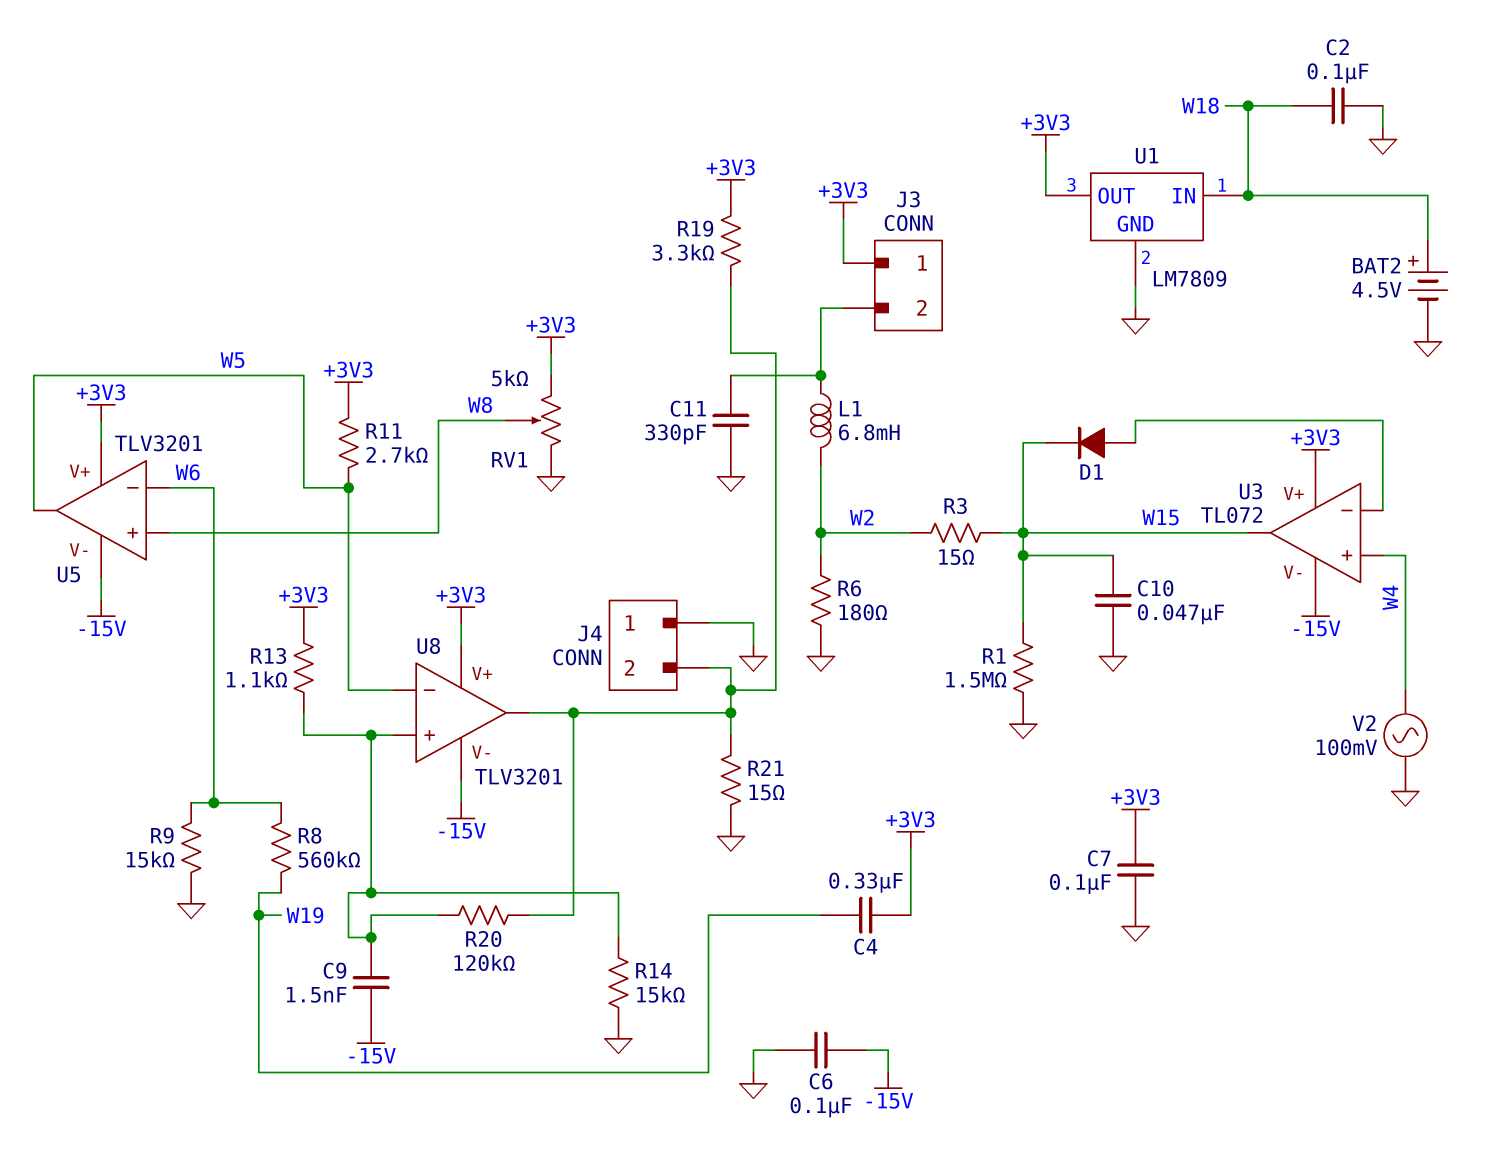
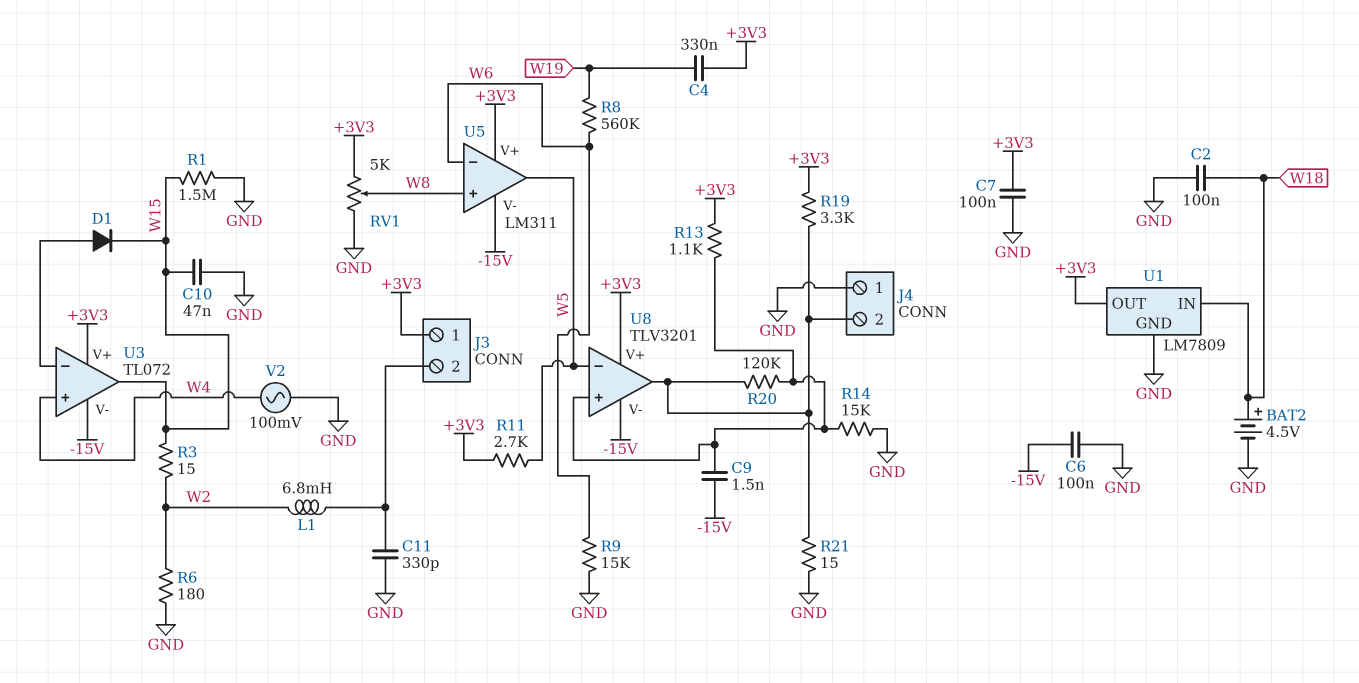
U5: TLV3201 -> LM311

